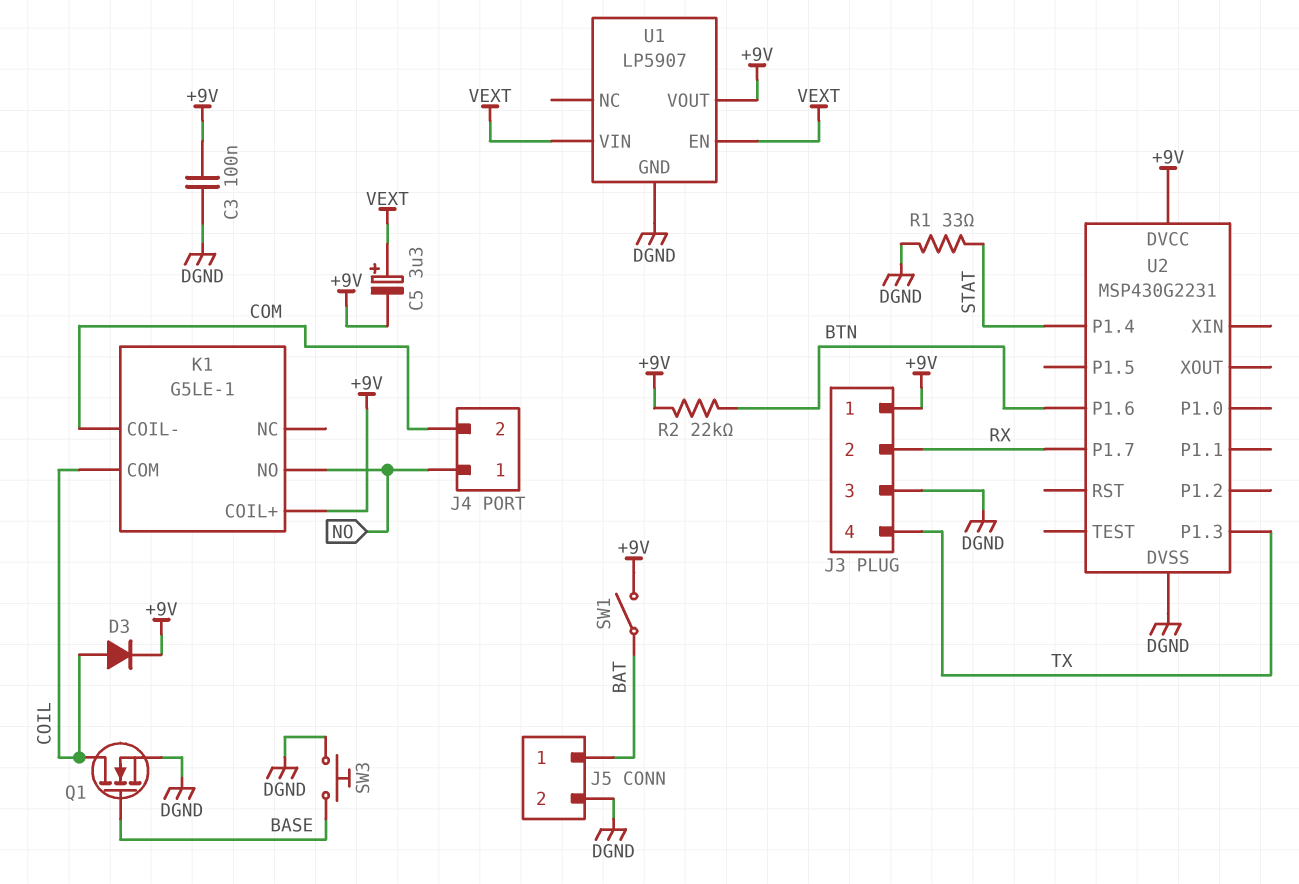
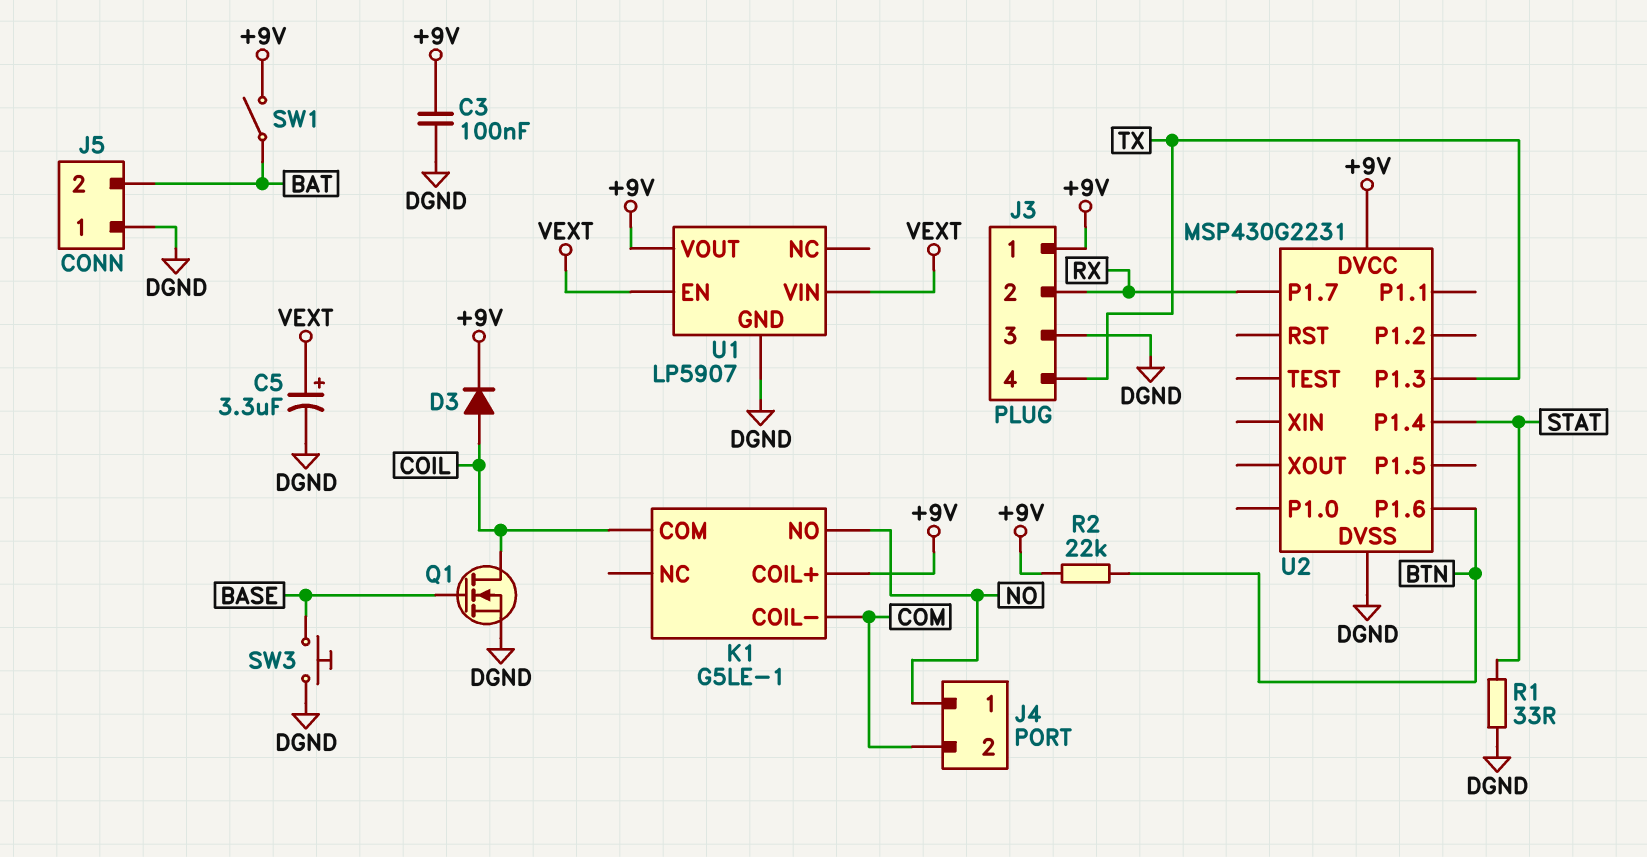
C5: 3.3uF (plus VEXT, minus +9V) -> 3.3uF (plus VEXT, minus DGND)
J5 pin 1: BAT -> DGND
J5 pin 2: DGND -> BAT

